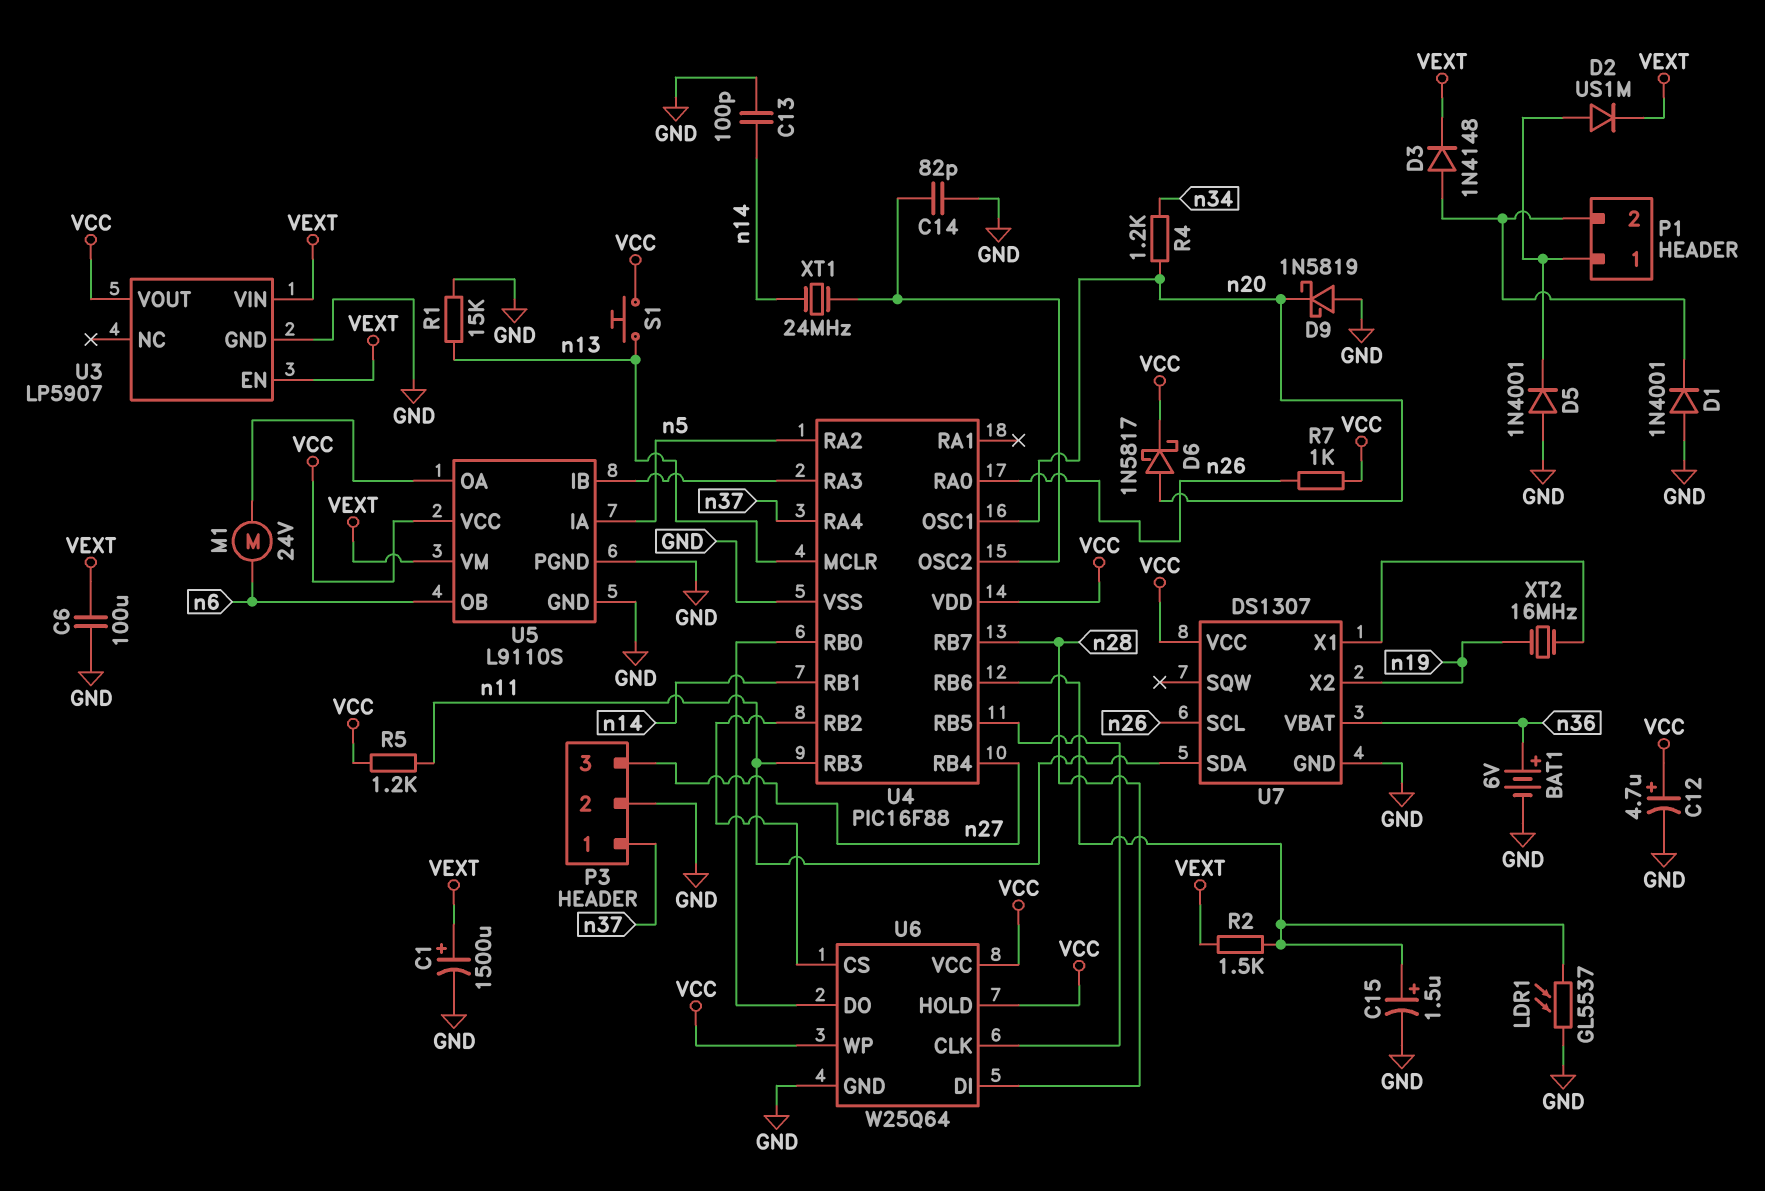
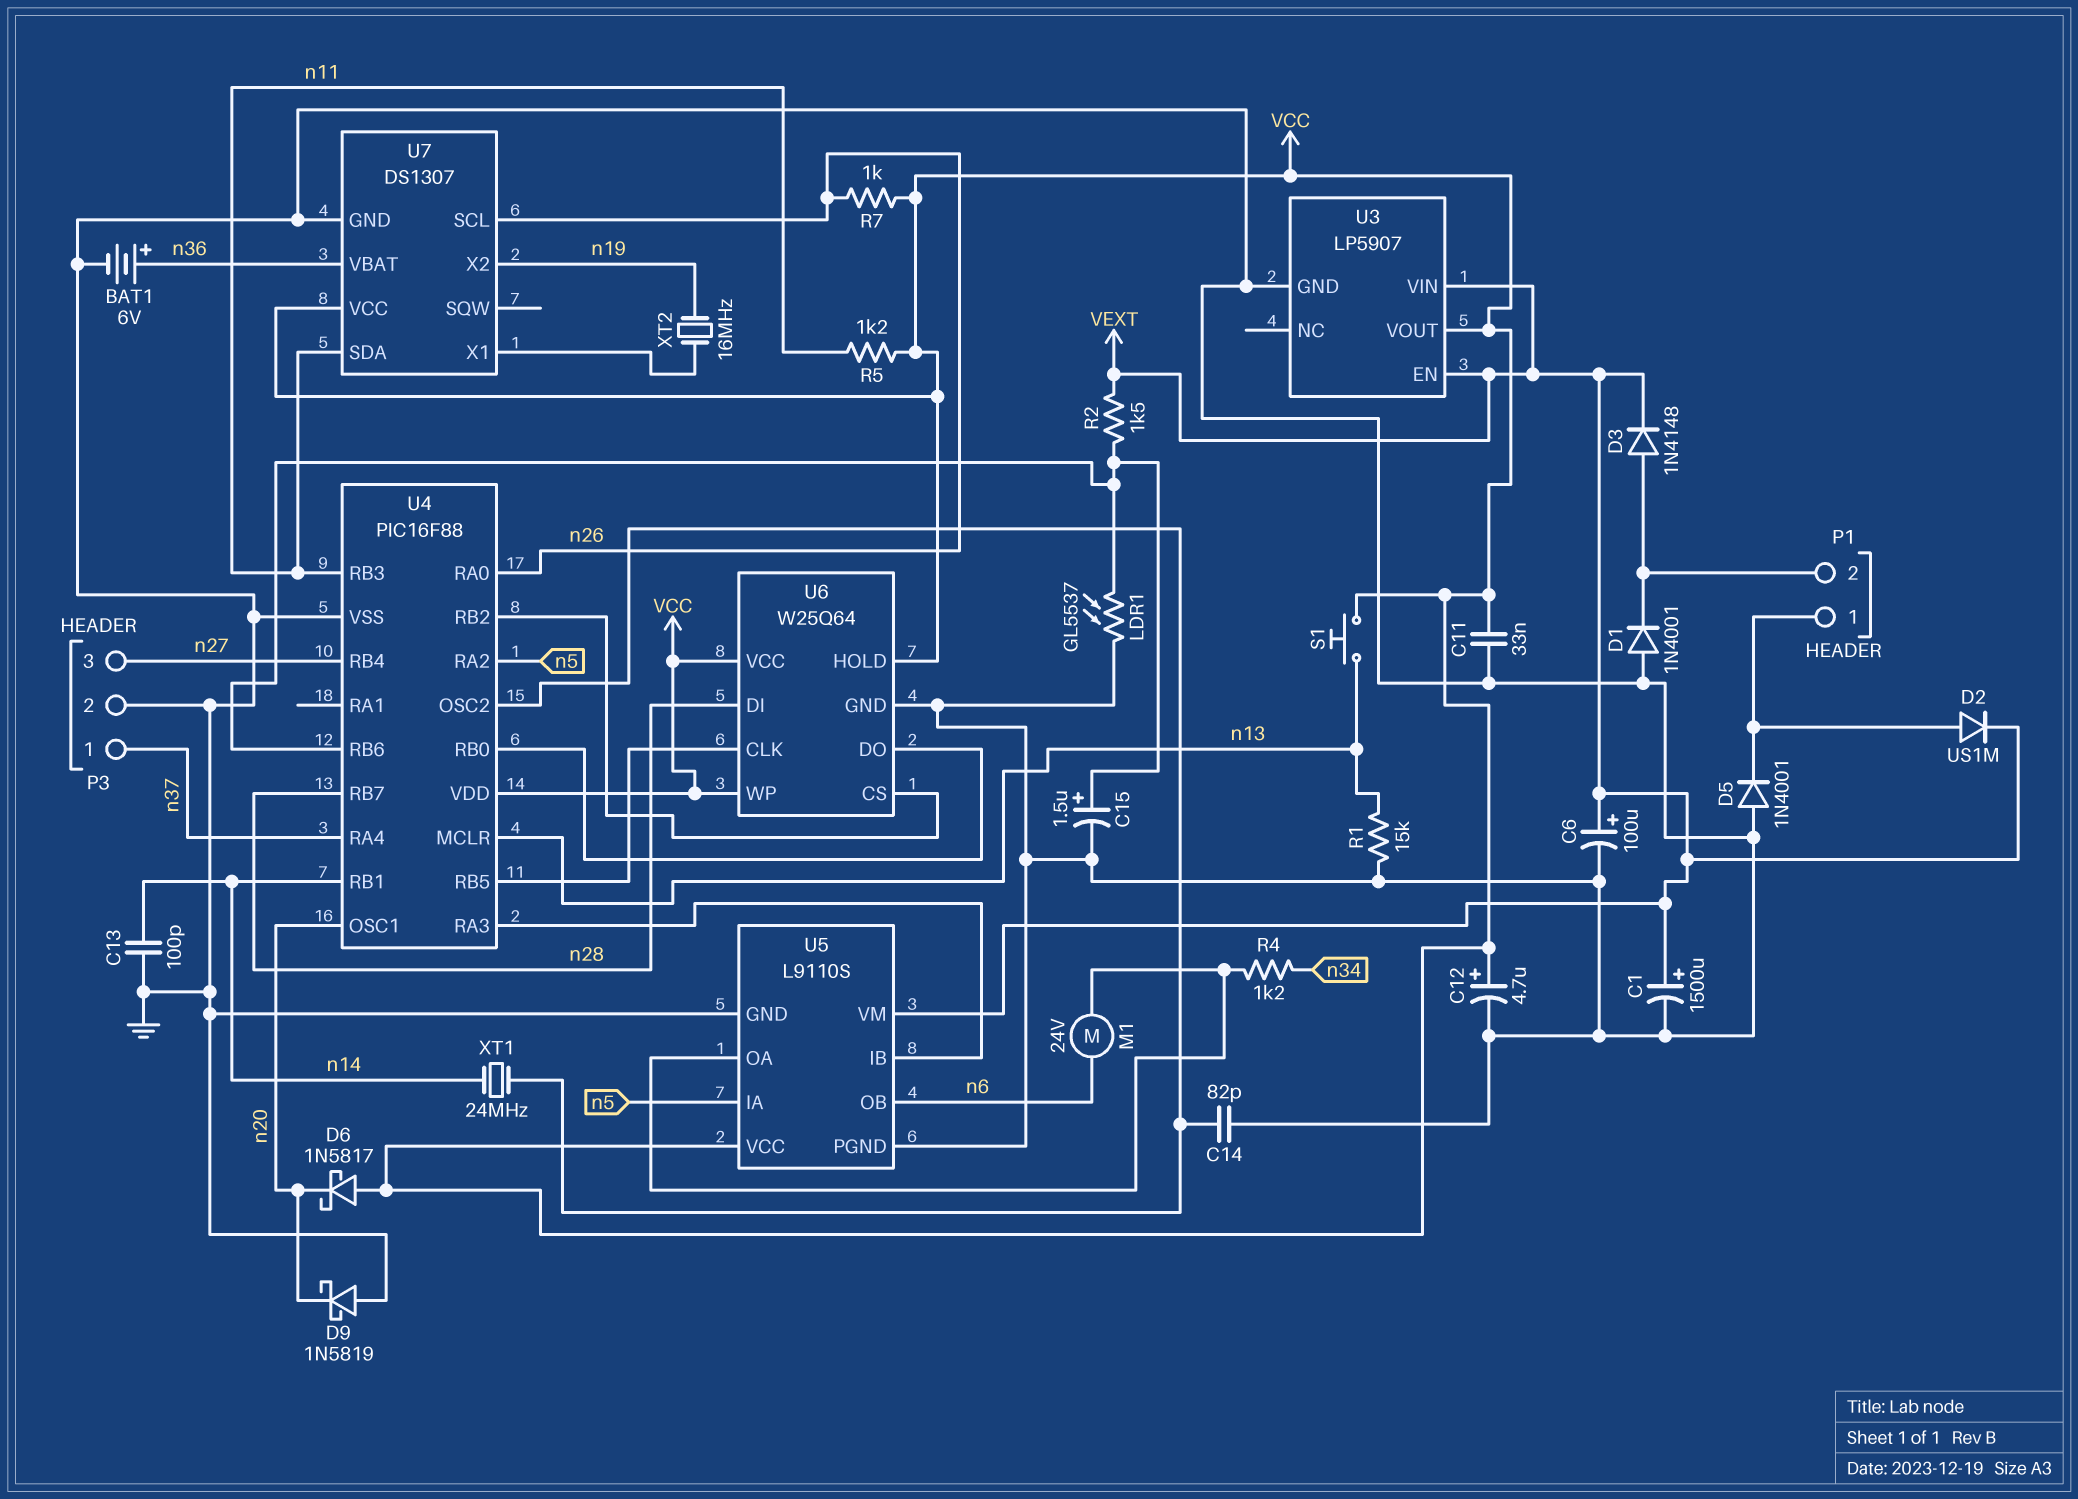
C6: 100uF (GND, VEXT) -> 100uF (plus VEXT, minus GND)
C11: none -> 33nF (GND, VCC)
D6: schottky 1N5817 (A n20, K VCC) -> schottky 1N5817 (A VCC, K n20)
R4: 1.2k (n20, n34) -> 1.2k (U5/OA, n34)

